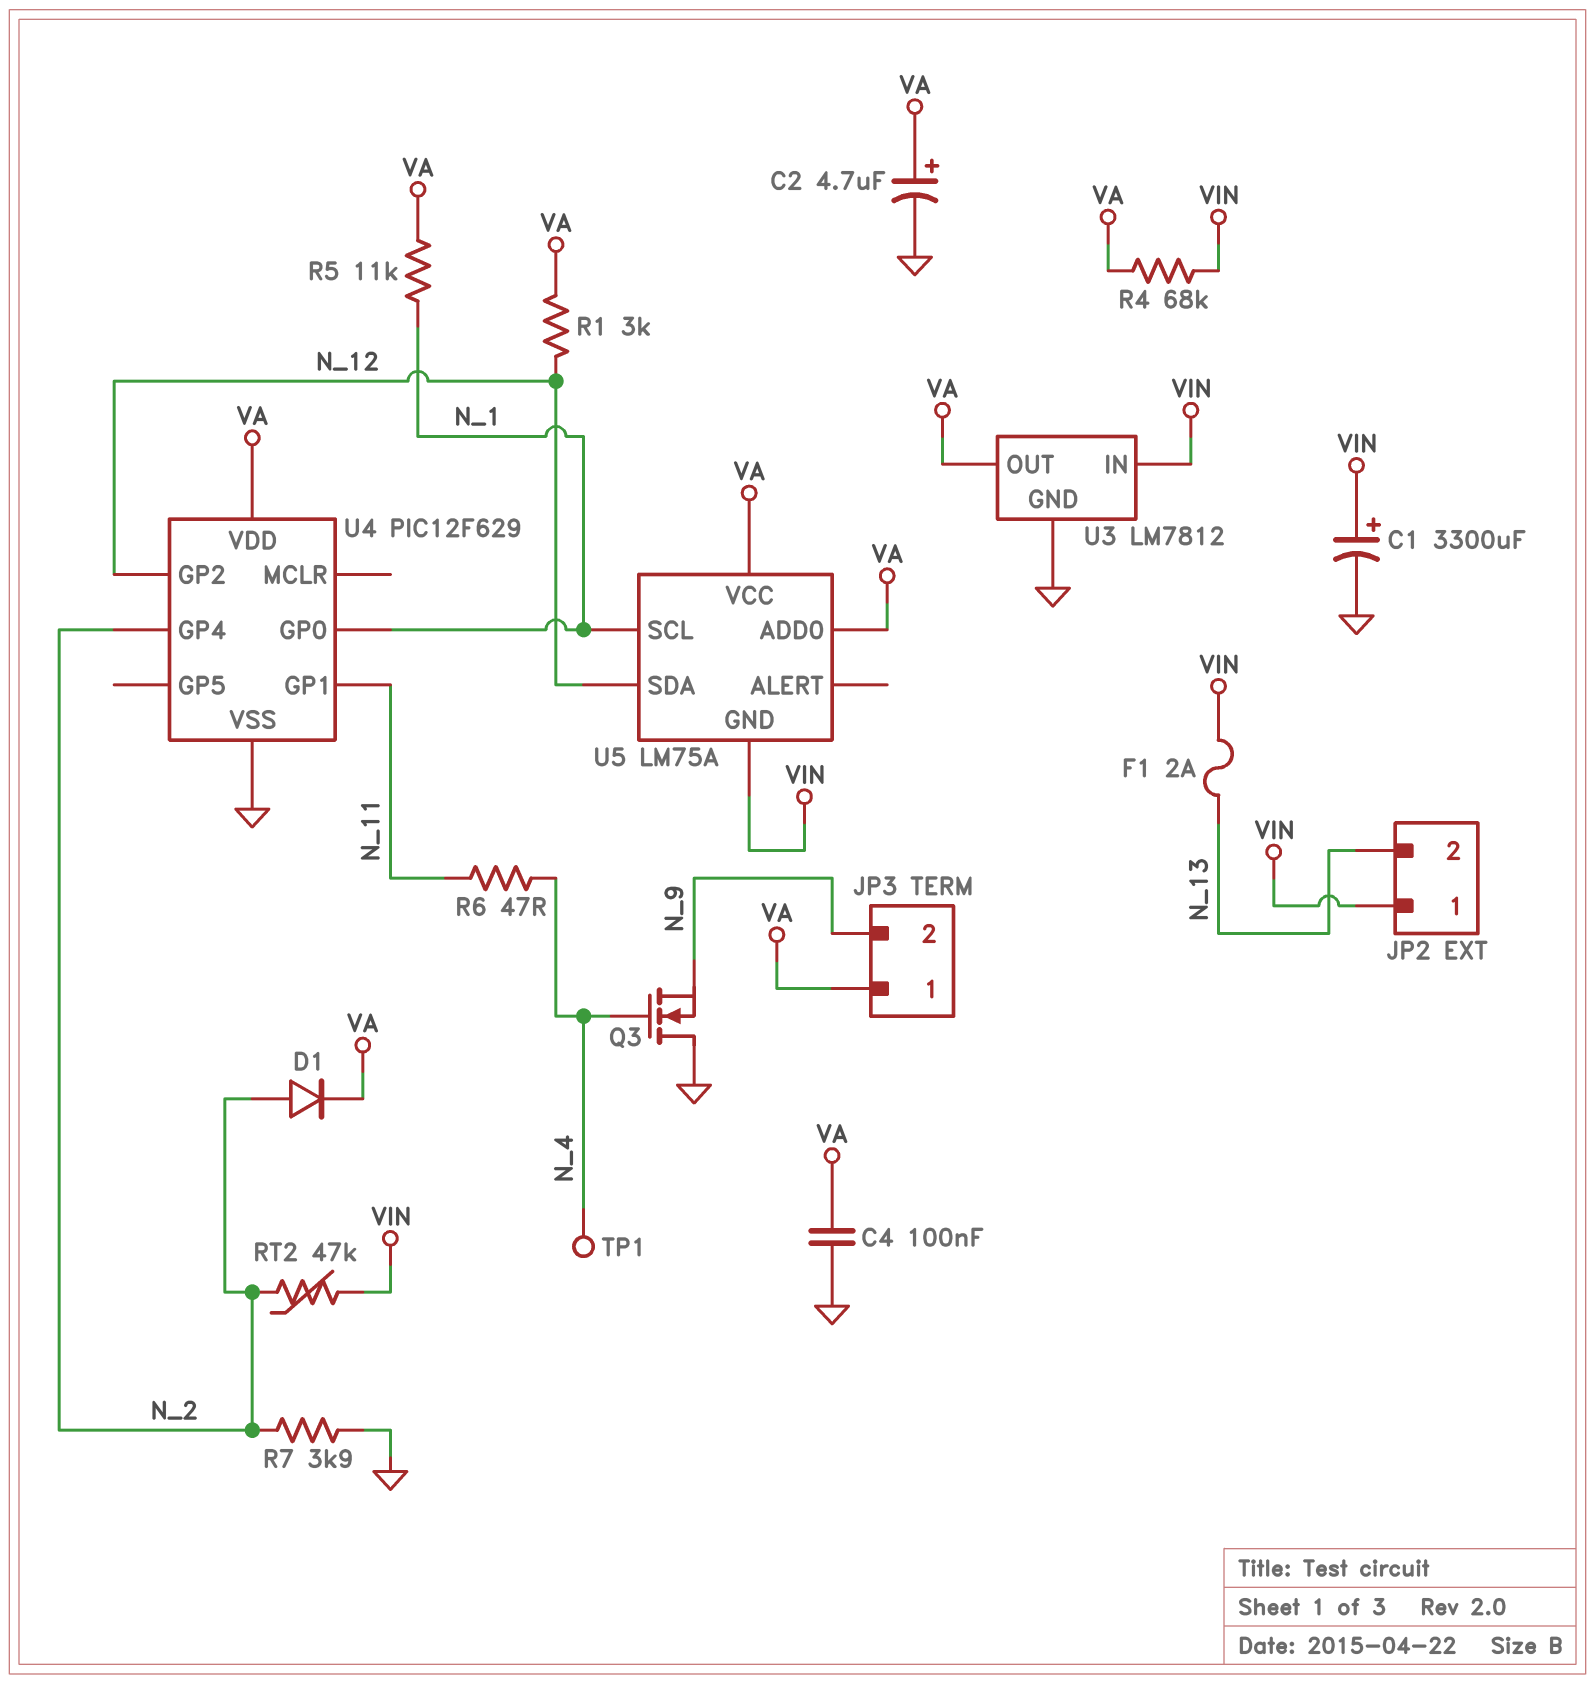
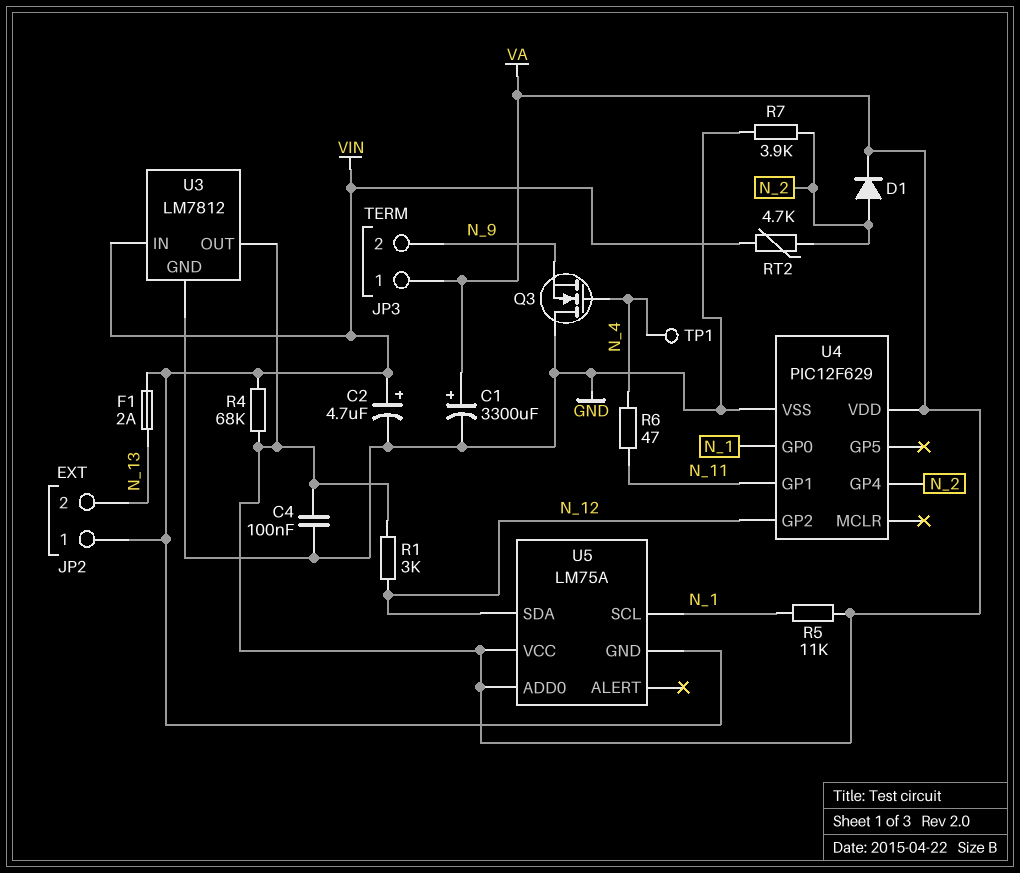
C1: 3300uF (plus VIN, minus GND) -> 3300uF (plus VA, minus GND)
C2: 4.7uF (plus VA, minus GND) -> 4.7uF (plus VIN, minus GND)
RT2: 47k (N_2, VIN) -> 4.7k (N_2, VIN)

